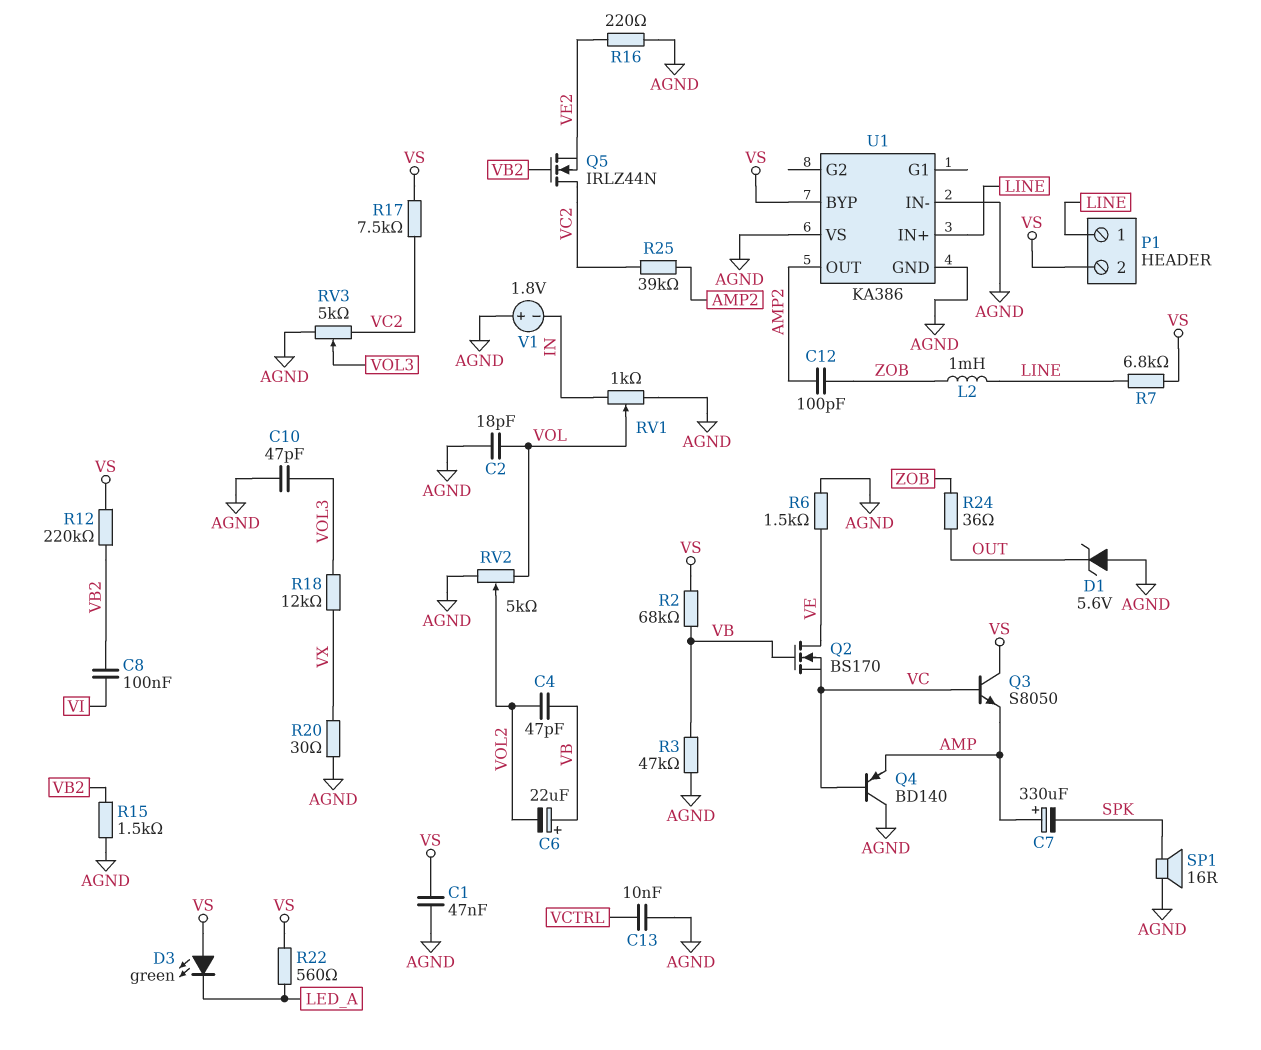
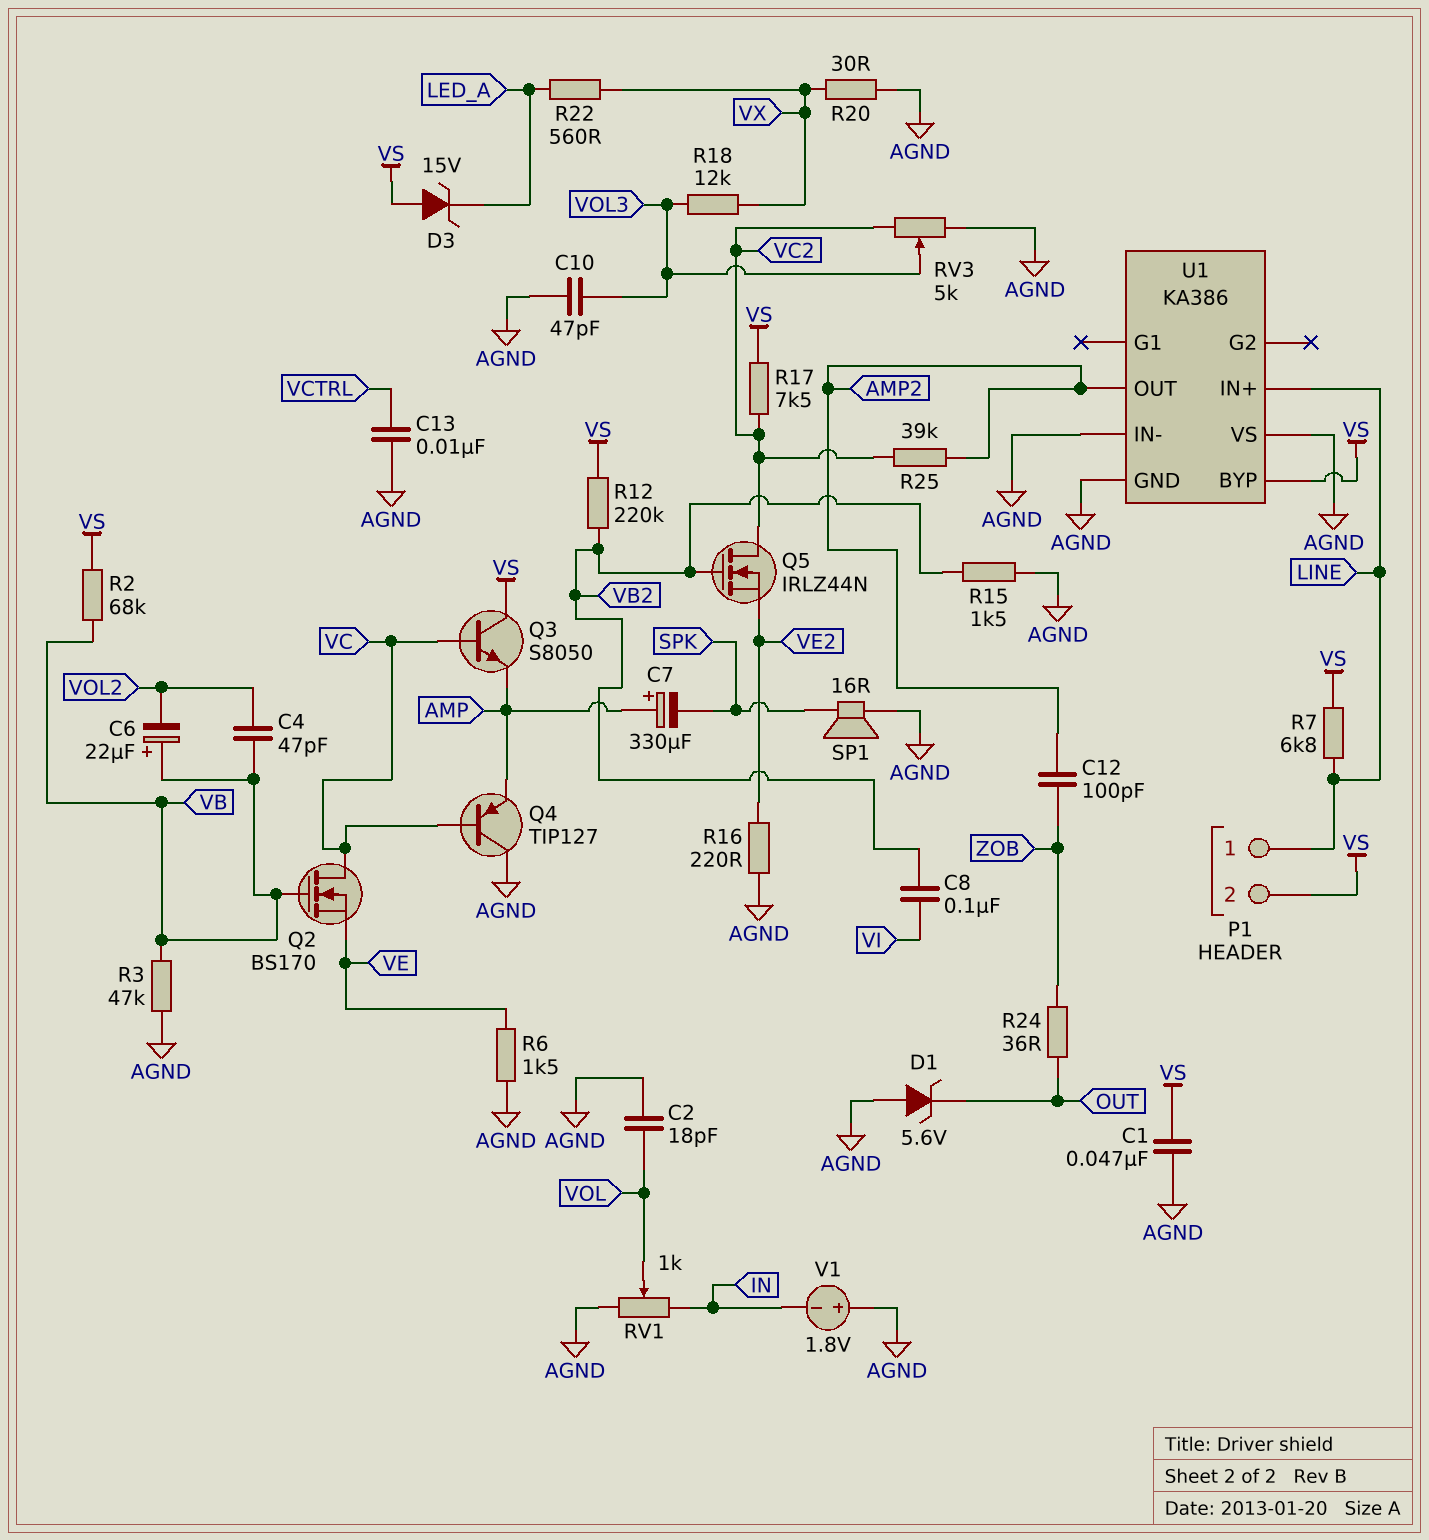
D3: LED green (A VS, K LED_A) -> zener 15V (A VS, K LED_A)
L2: 1mH (LINE, ZOB) -> none
Q2: NMOS BS170 (G VB, D VE, S VC) -> NMOS BS170 (G VB, D VC, S VE)
Q4: PNP BD140 (B VC, C AGND, E AMP) -> PNP TIP127 (B VC, C AGND, E AMP)
R22: 560 (LED_A, VS) -> 560 (LED_A, VX)
RV2: 5k (AGND, VOL, wiper VOL2) -> none

